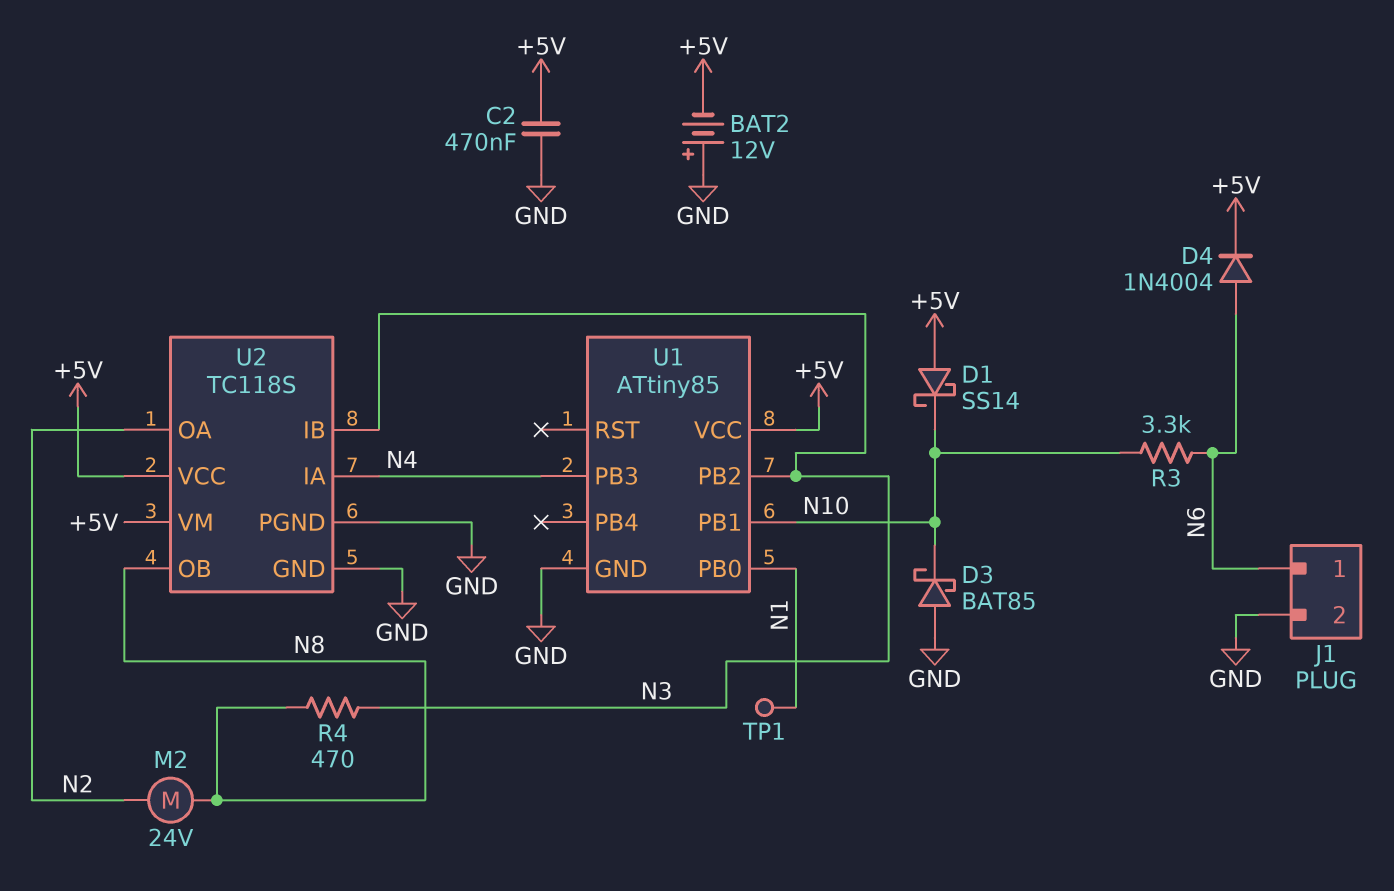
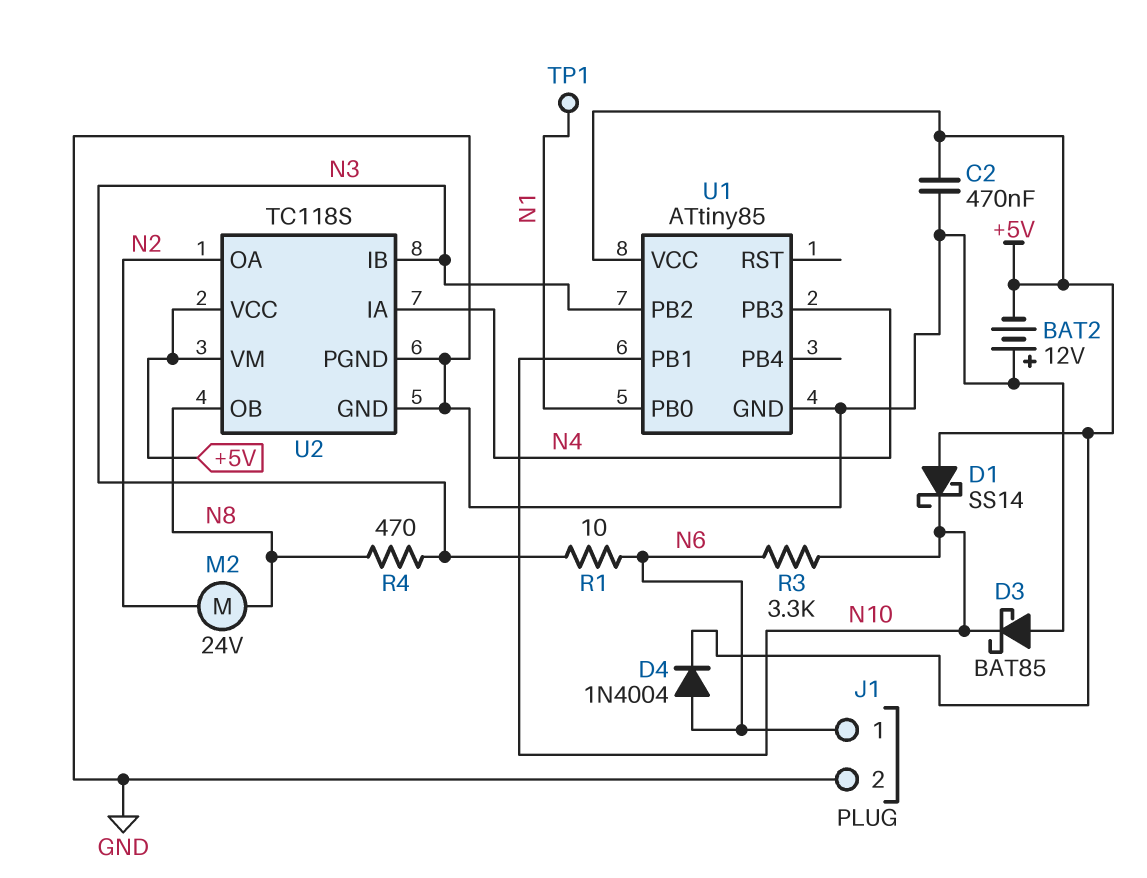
R1: none -> 10 (N3, N6)

